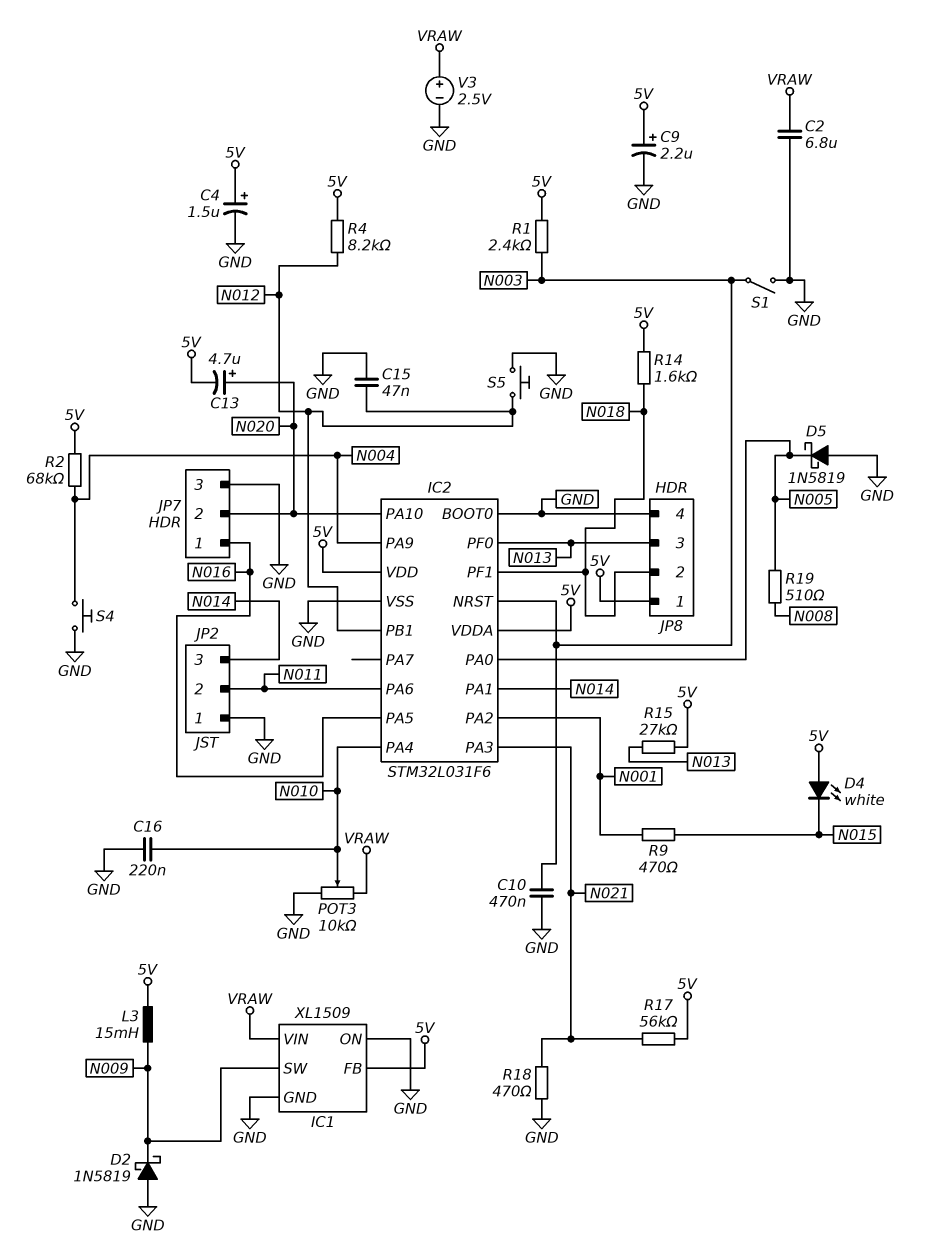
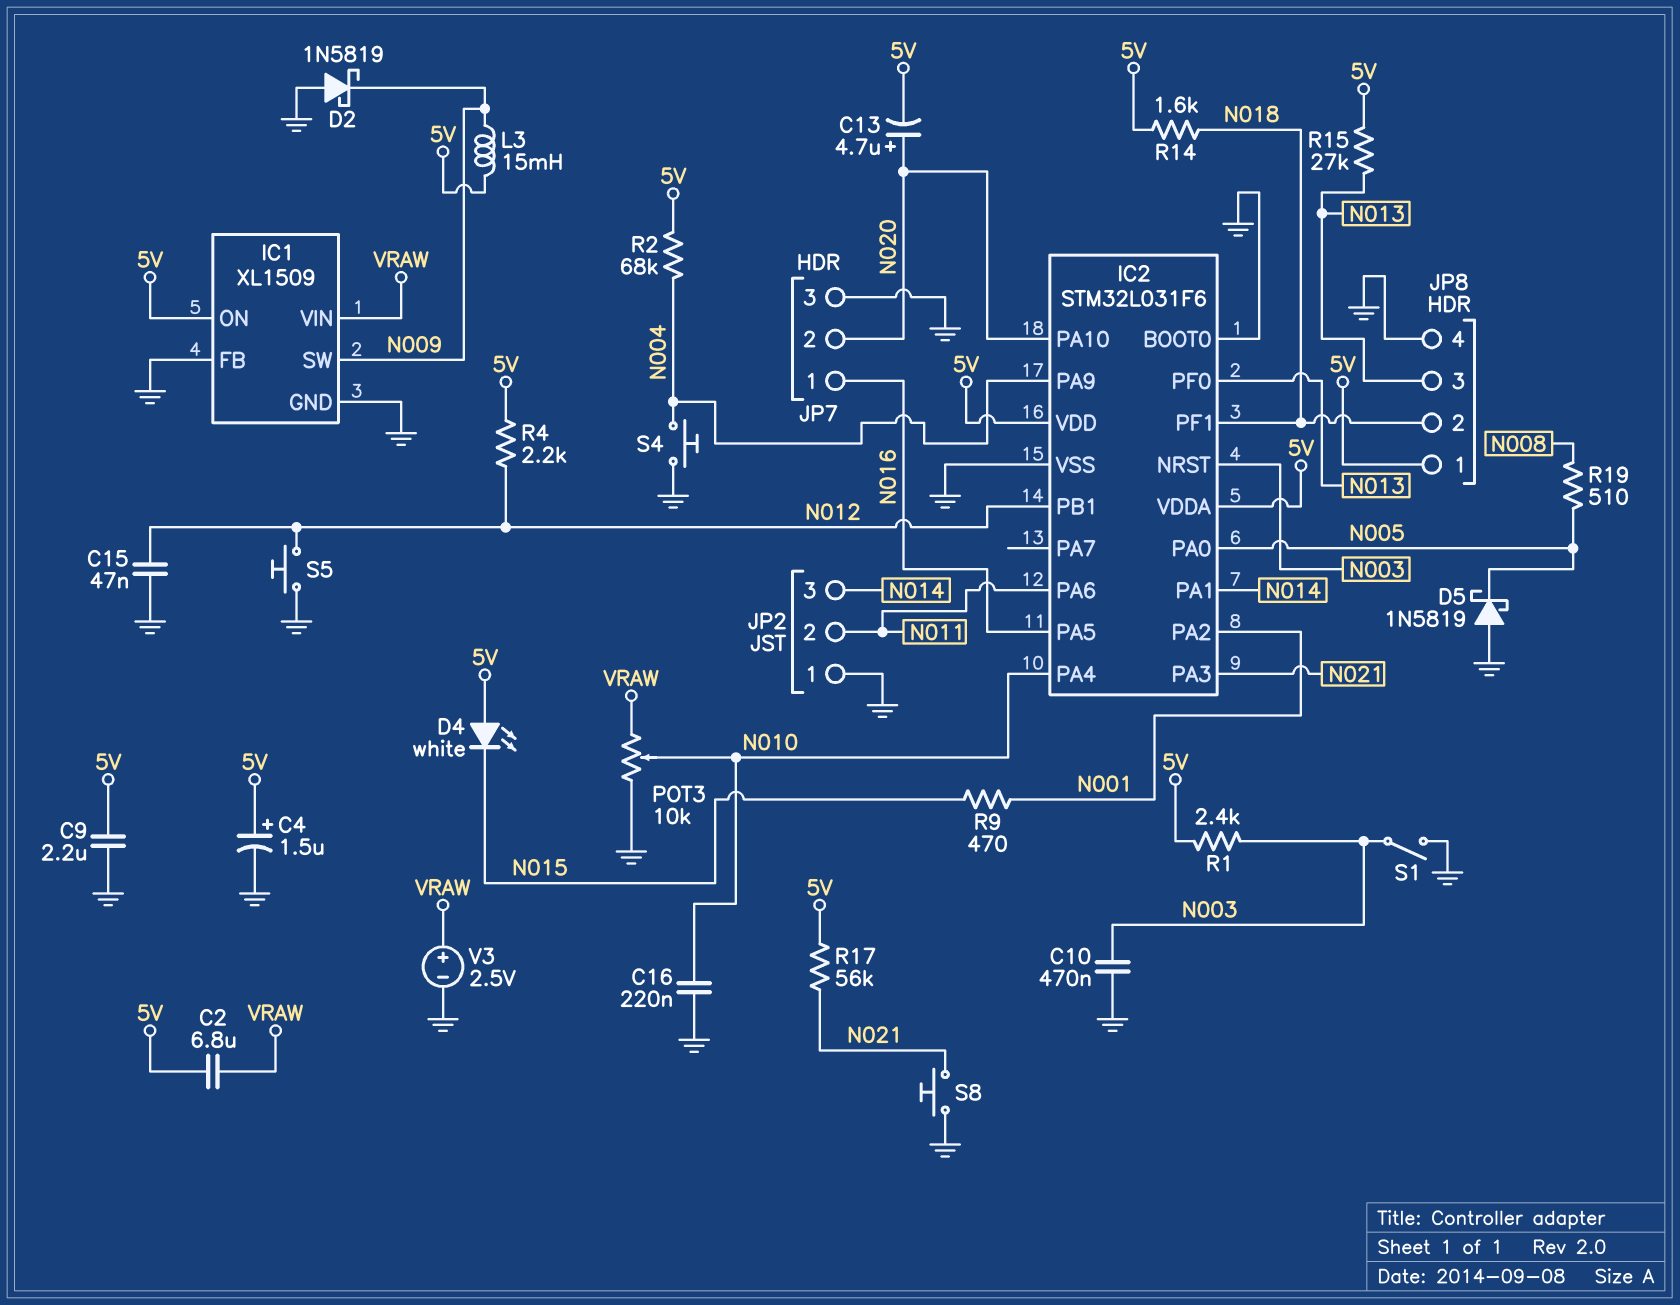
C2: 6.8uF (GND, VRAW) -> 6.8uF (5V, VRAW)
C9: 2.2uF (plus 5V, minus GND) -> 2.2uF (5V, GND)
IC1 pin FB: 5V -> GND
IC1 pin ON: GND -> 5V
R4: 8.2k (5V, N012) -> 2.2k (5V, N012)
R18: 470 (GND, N021) -> none
S8: none -> button (GND, N021)

